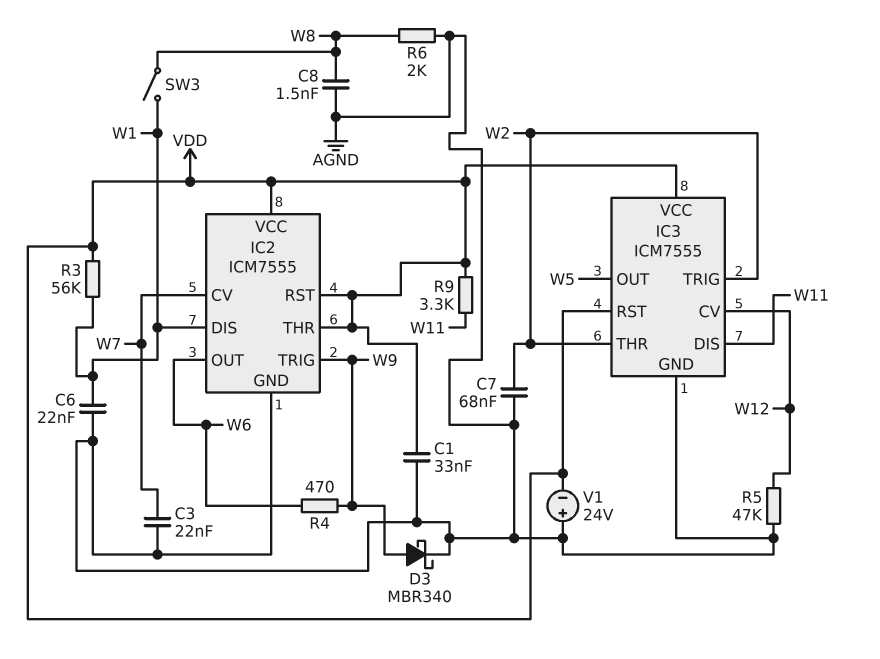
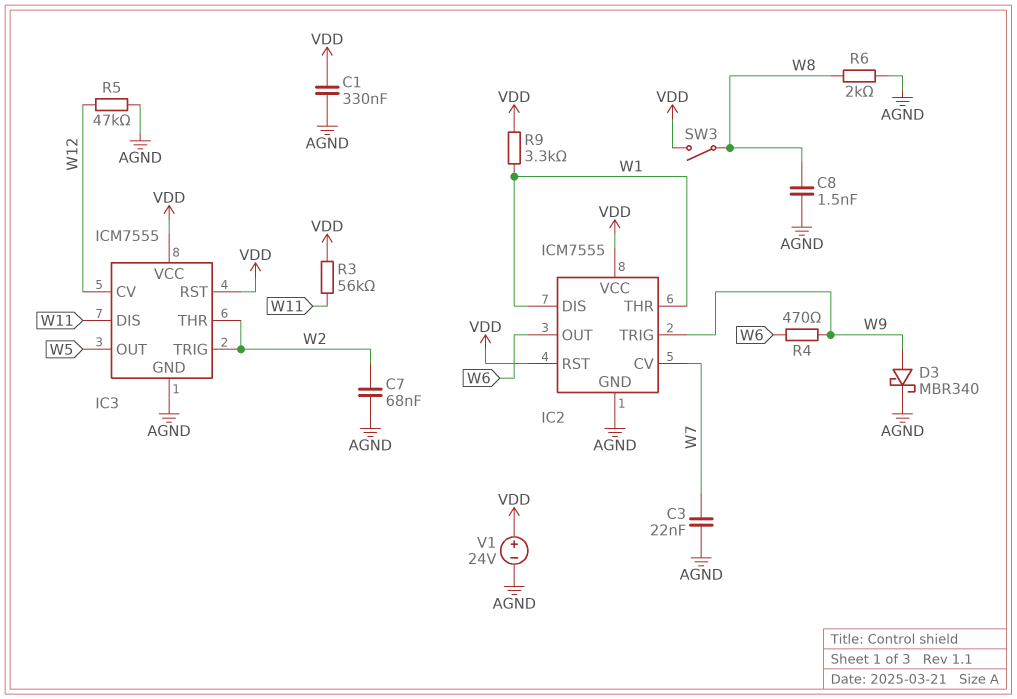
C1: 33nF (AGND, VDD) -> 330nF (AGND, VDD)
C6: 22nF (AGND, W1) -> none
IC2 pin THR: VDD -> W1
R3: 56k (VDD, W1) -> 56k (VDD, W11)
R9: 3.3k (VDD, W11) -> 3.3k (VDD, W1)
SW3: switch (W1, W8) -> switch (VDD, W8)
V1: 24V (plus AGND, minus VDD) -> 24V (plus VDD, minus AGND)

